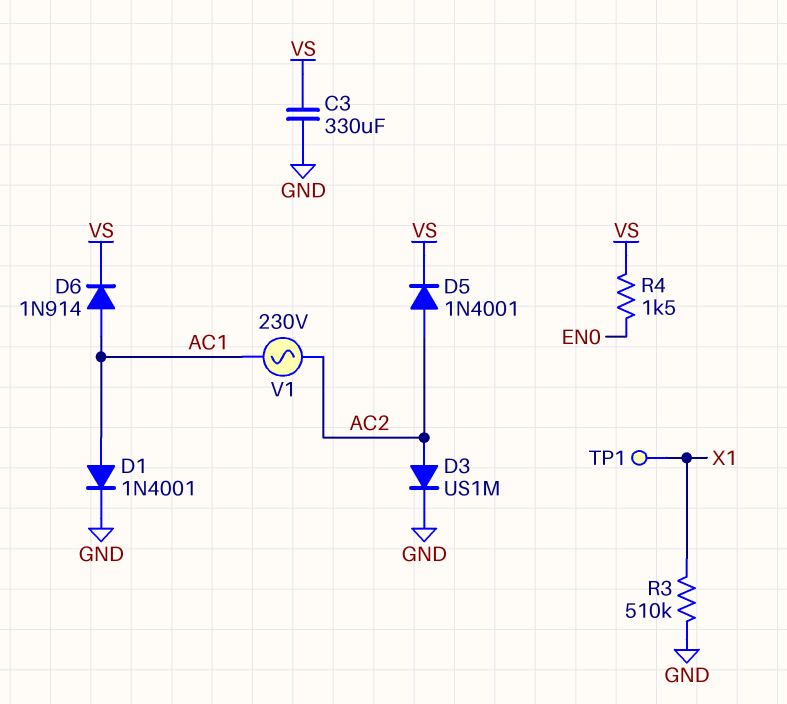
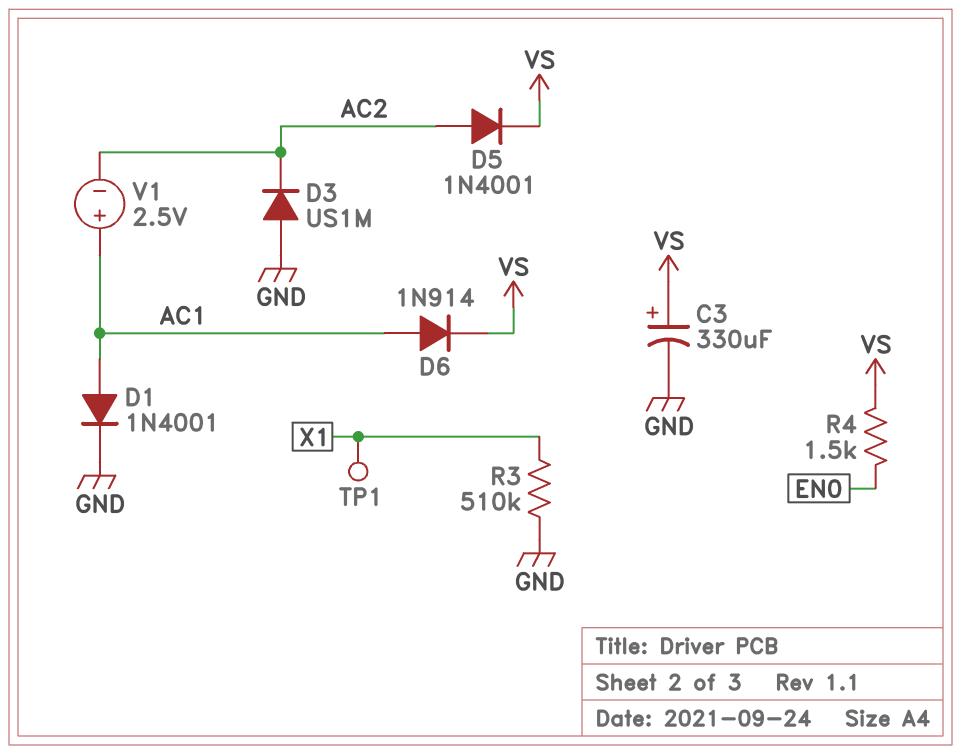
C3: 330uF (GND, VS) -> 330uF (plus VS, minus GND)
D3: diode US1M (A AC2, K GND) -> diode US1M (A GND, K AC2)
V1: AC 230V (AC1, AC2) -> 2.5V (plus AC1, minus AC2)

